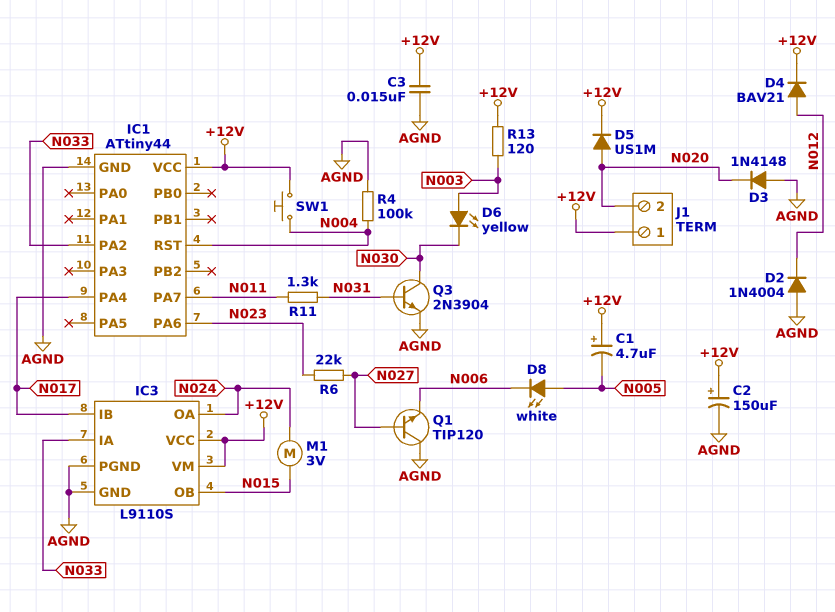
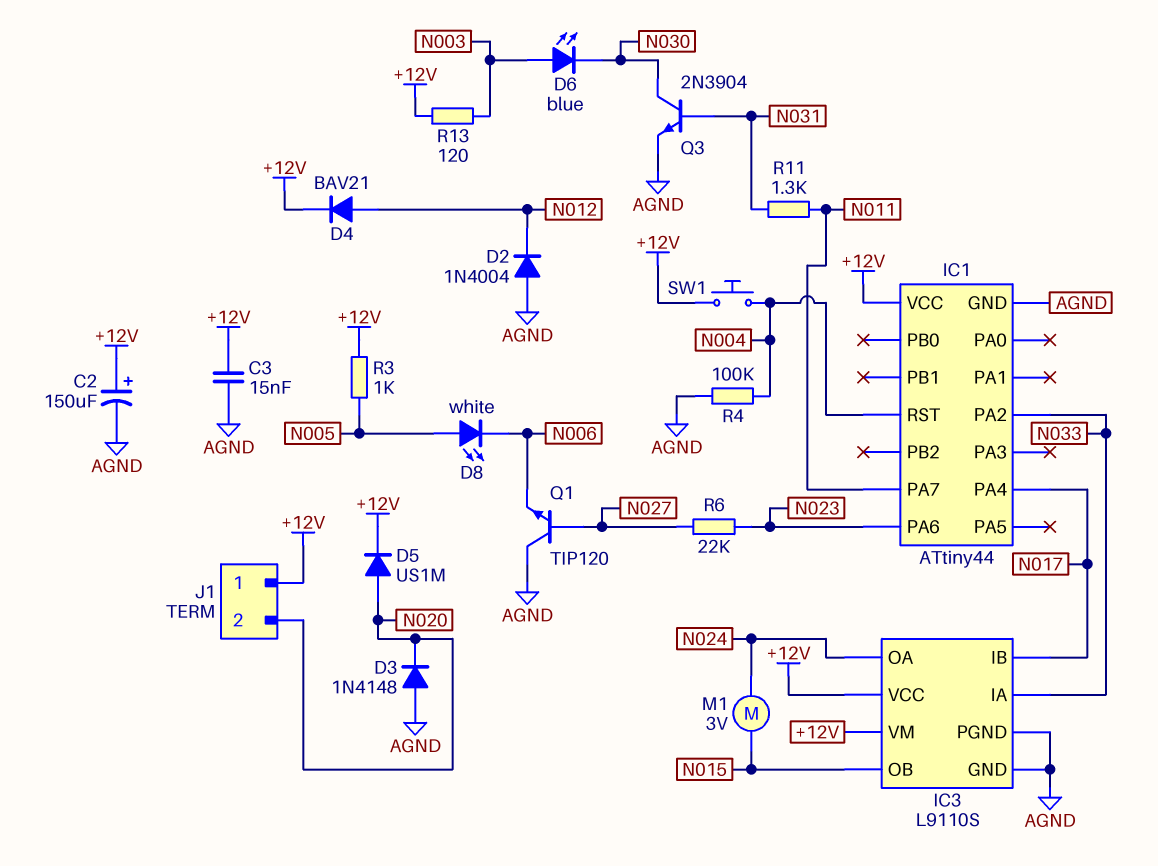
C1: 4.7uF (plus +12V, minus N005) -> none
D6: LED yellow (A N003, K N030) -> LED blue (A N003, K N030)
R3: none -> 1k (+12V, N005)

